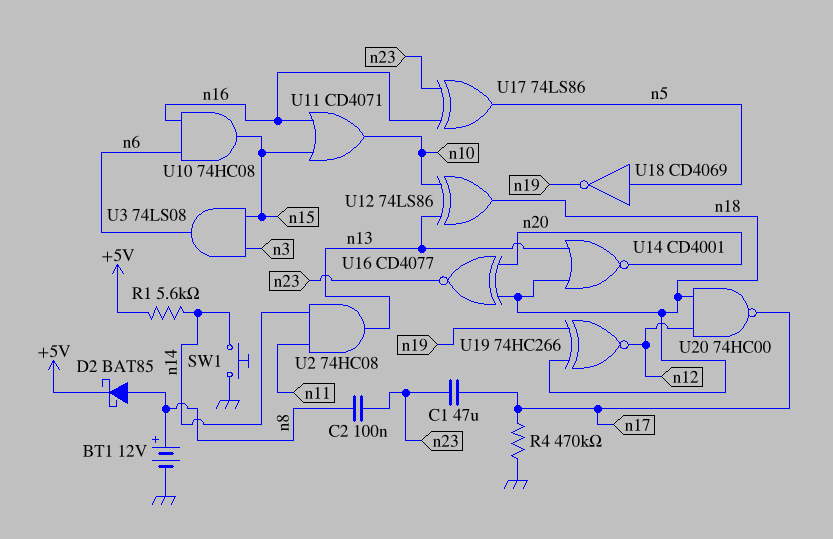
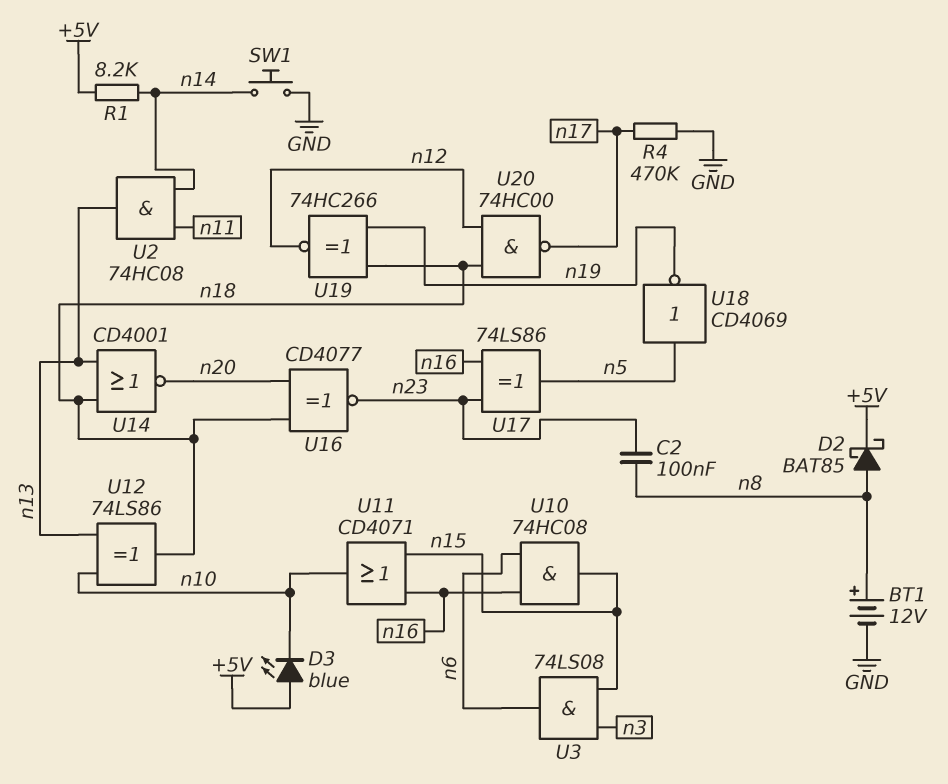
C1: 47uF (n17, n23) -> none
D3: none -> LED blue (A +5V, K n10)
R1: 5.6k (+5V, n14) -> 8.2k (+5V, n14)

